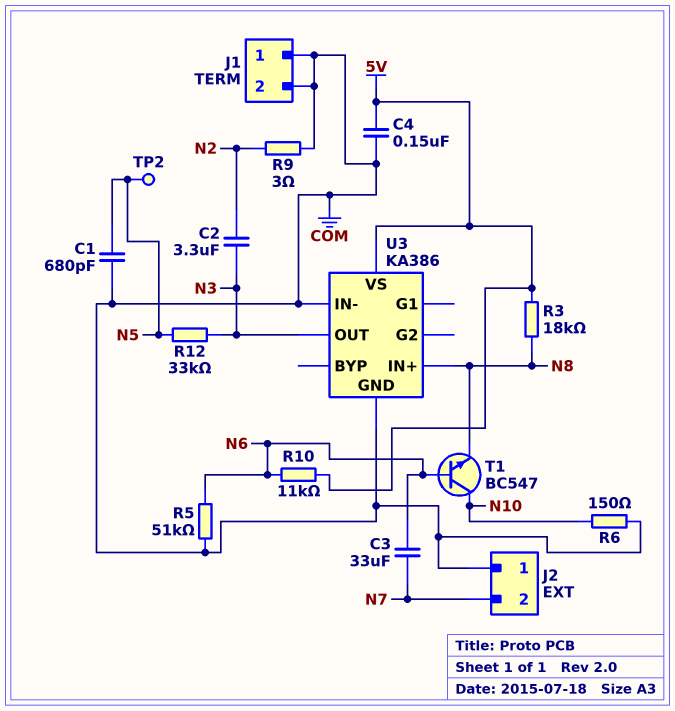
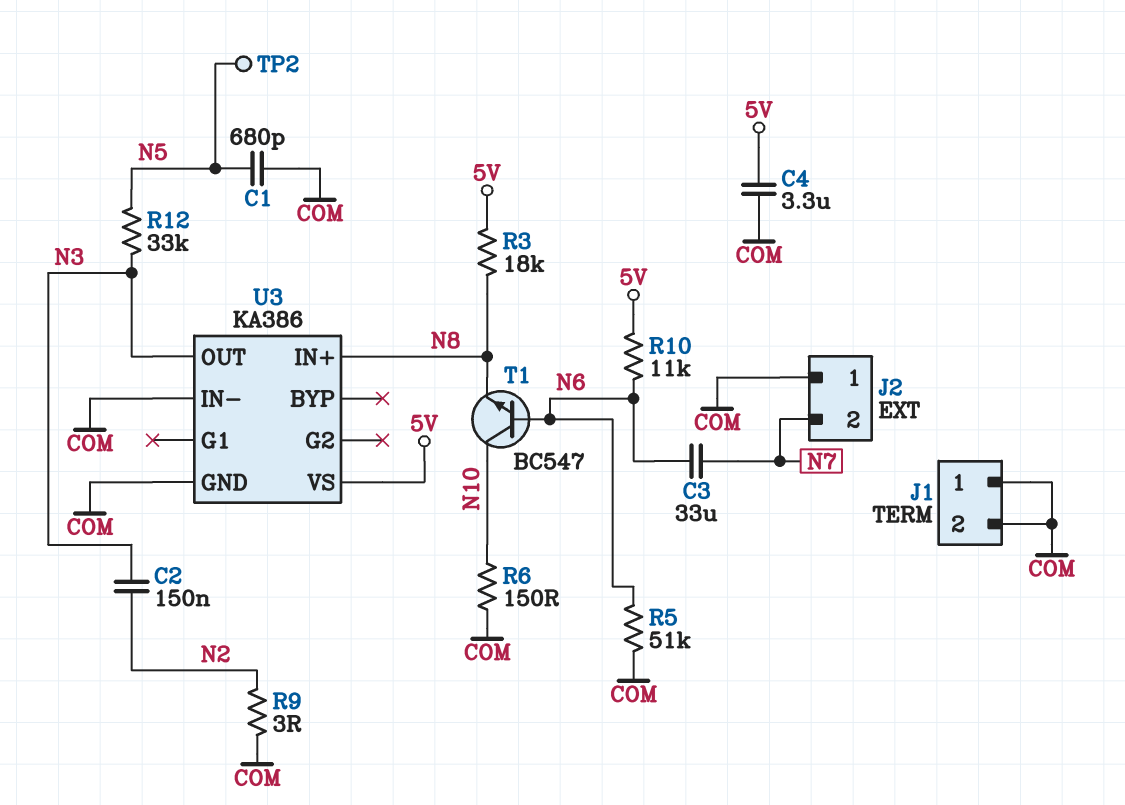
C2: 3.3uF (N2, N3) -> 150nF (N2, N3)
C4: 150nF (5V, COM) -> 3.3uF (5V, COM)

